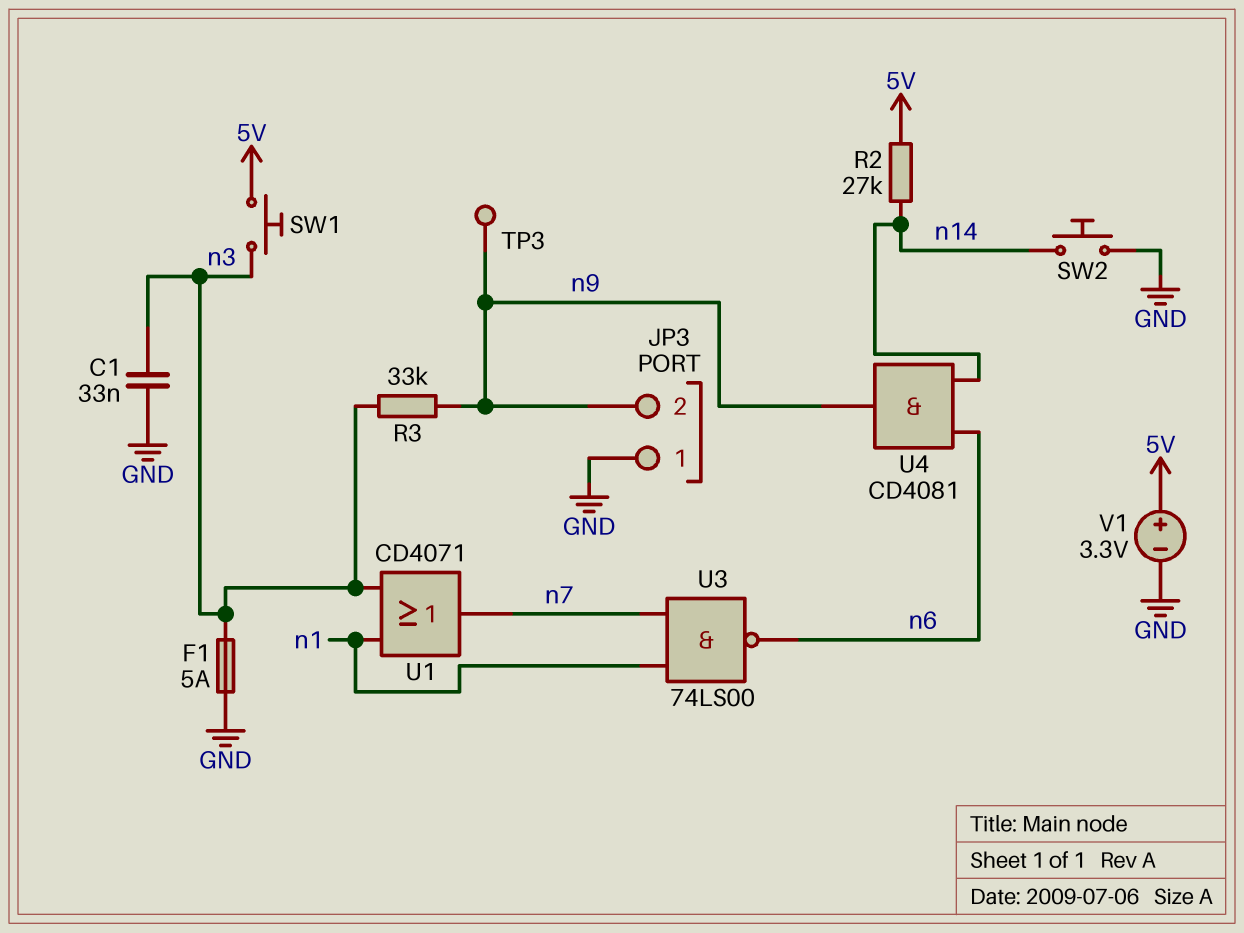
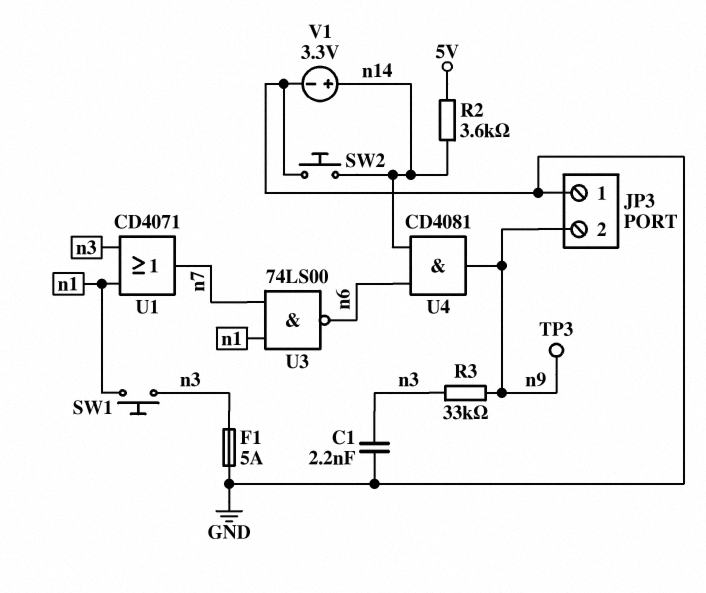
C1: 33nF (GND, n3) -> 2.2nF (GND, n3)
R2: 27k (5V, n14) -> 3.6k (5V, n14)
SW1: button (5V, n3) -> button (n1, n3)
V1: 3.3V (plus 5V, minus GND) -> 3.3V (plus n14, minus GND)

